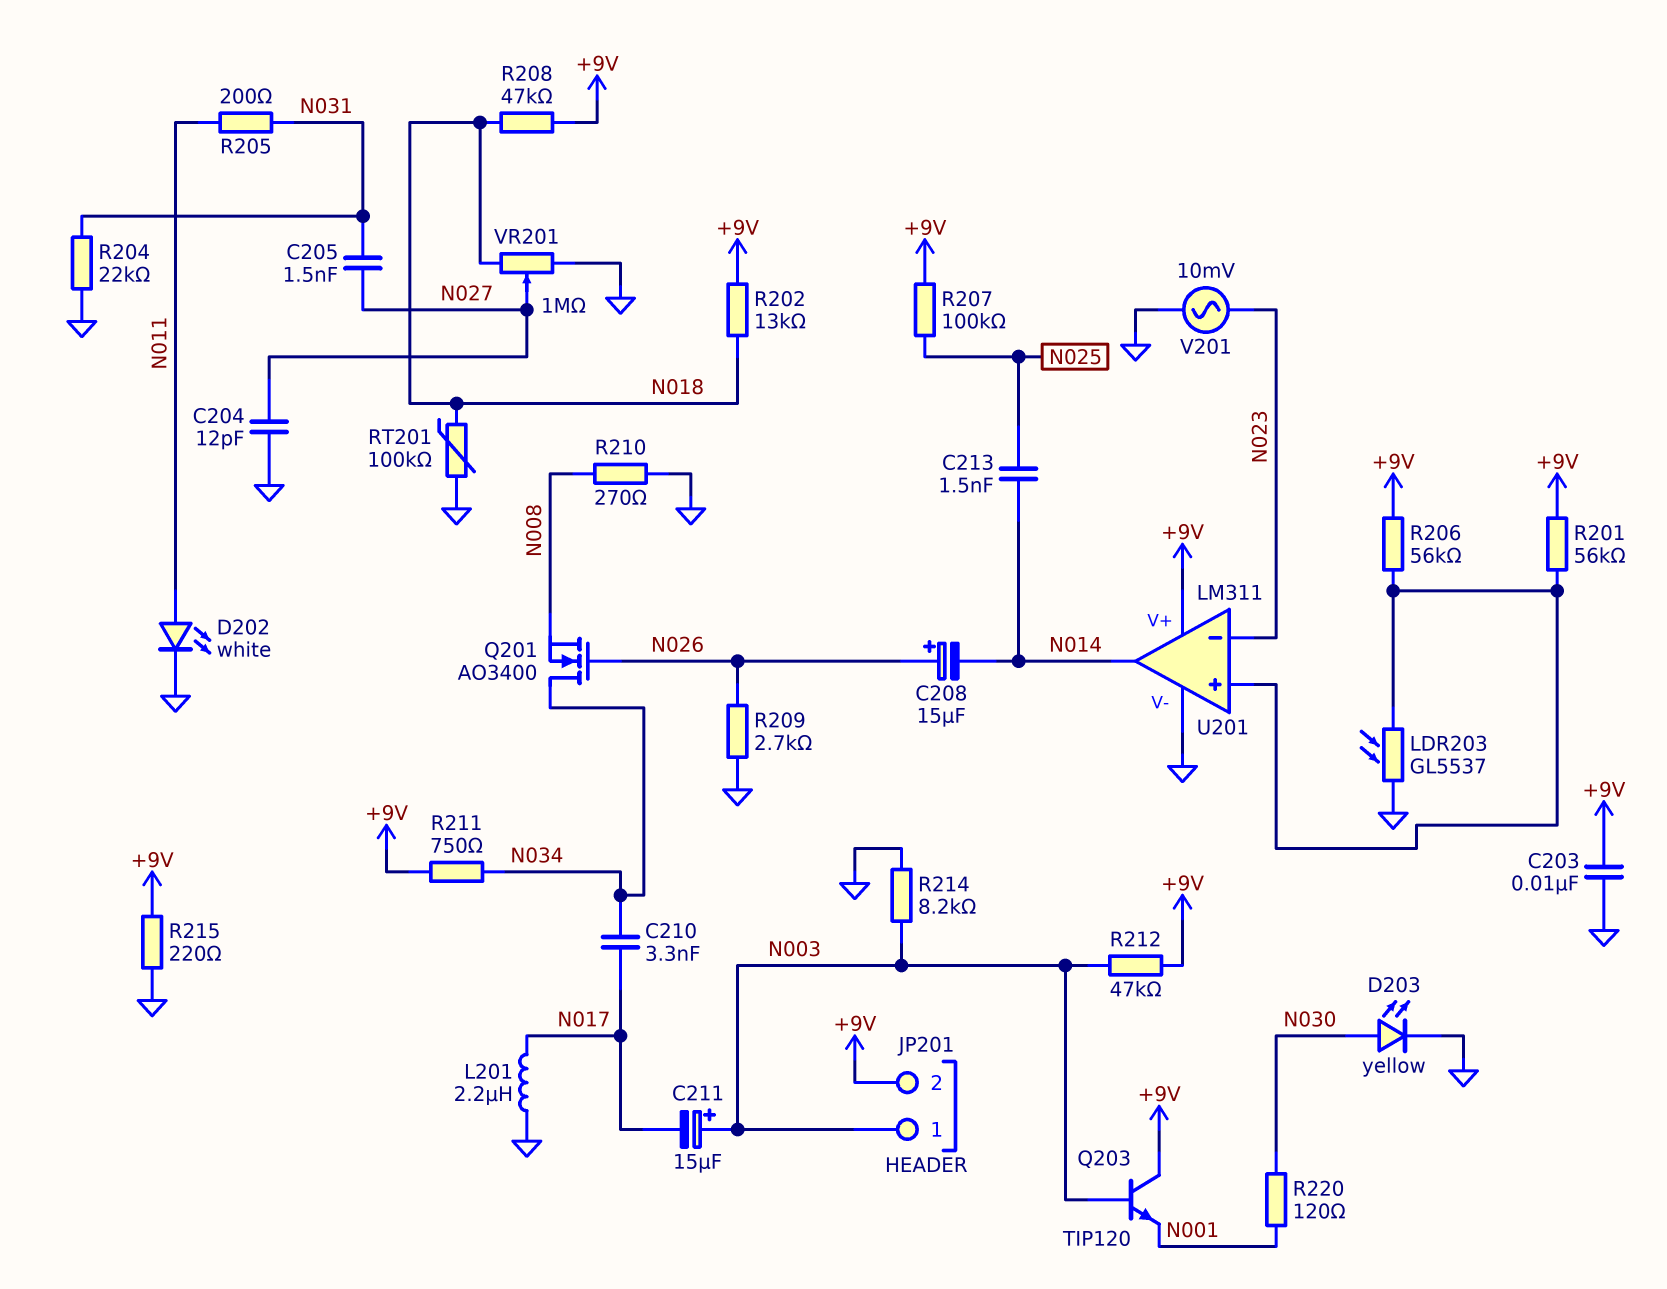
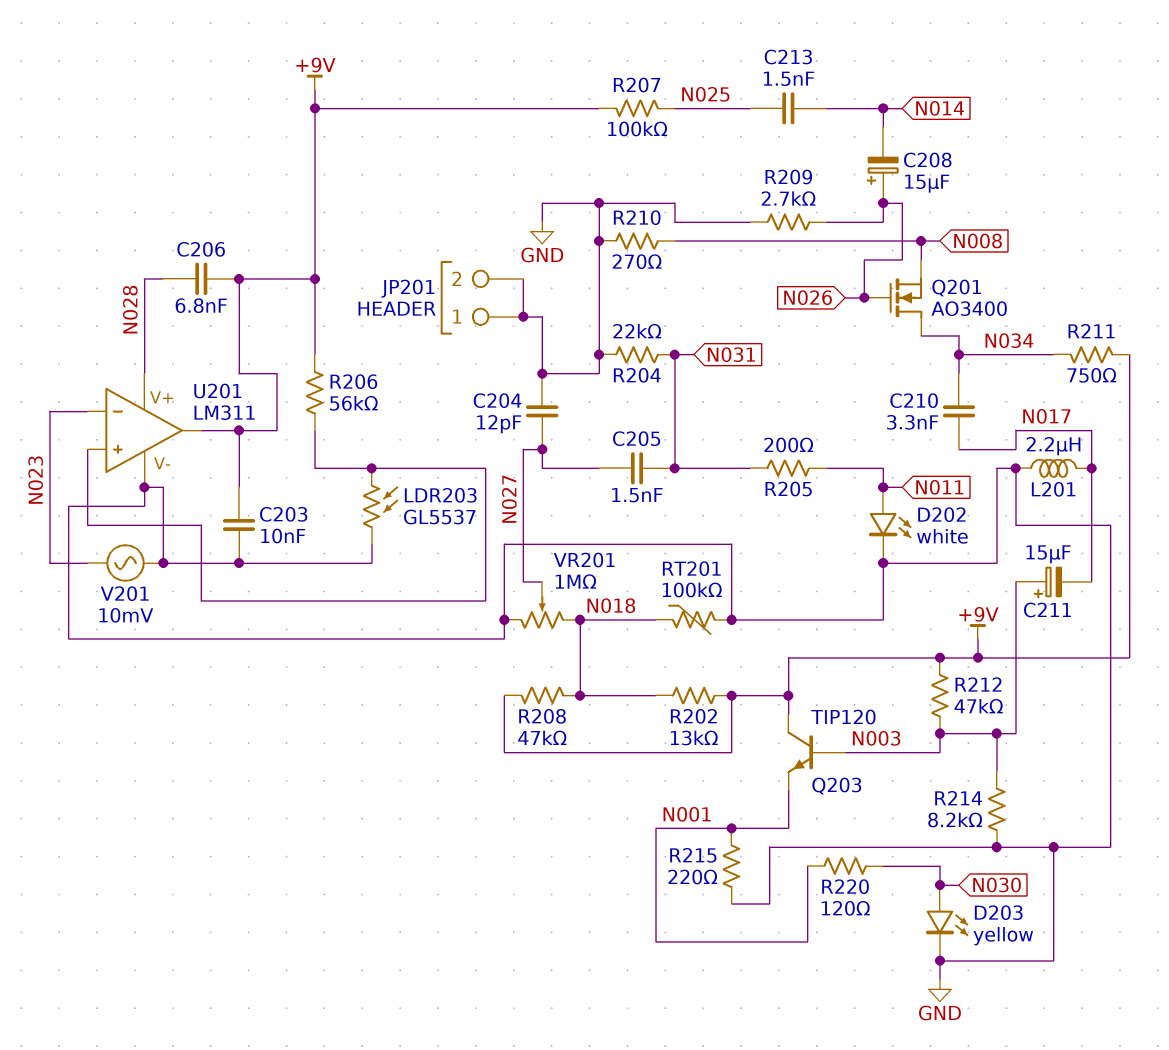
C206: none -> 6.8nF (+9V, N028)
JP201 pin 1: N003 -> GND
JP201 pin 2: +9V -> GND
R201: 56k (+9V, U201/in+) -> none
R215: 220 (+9V, GND) -> 220 (GND, N001)
U201 pin V+: +9V -> N028
U201 pin out: N014 -> +9V

